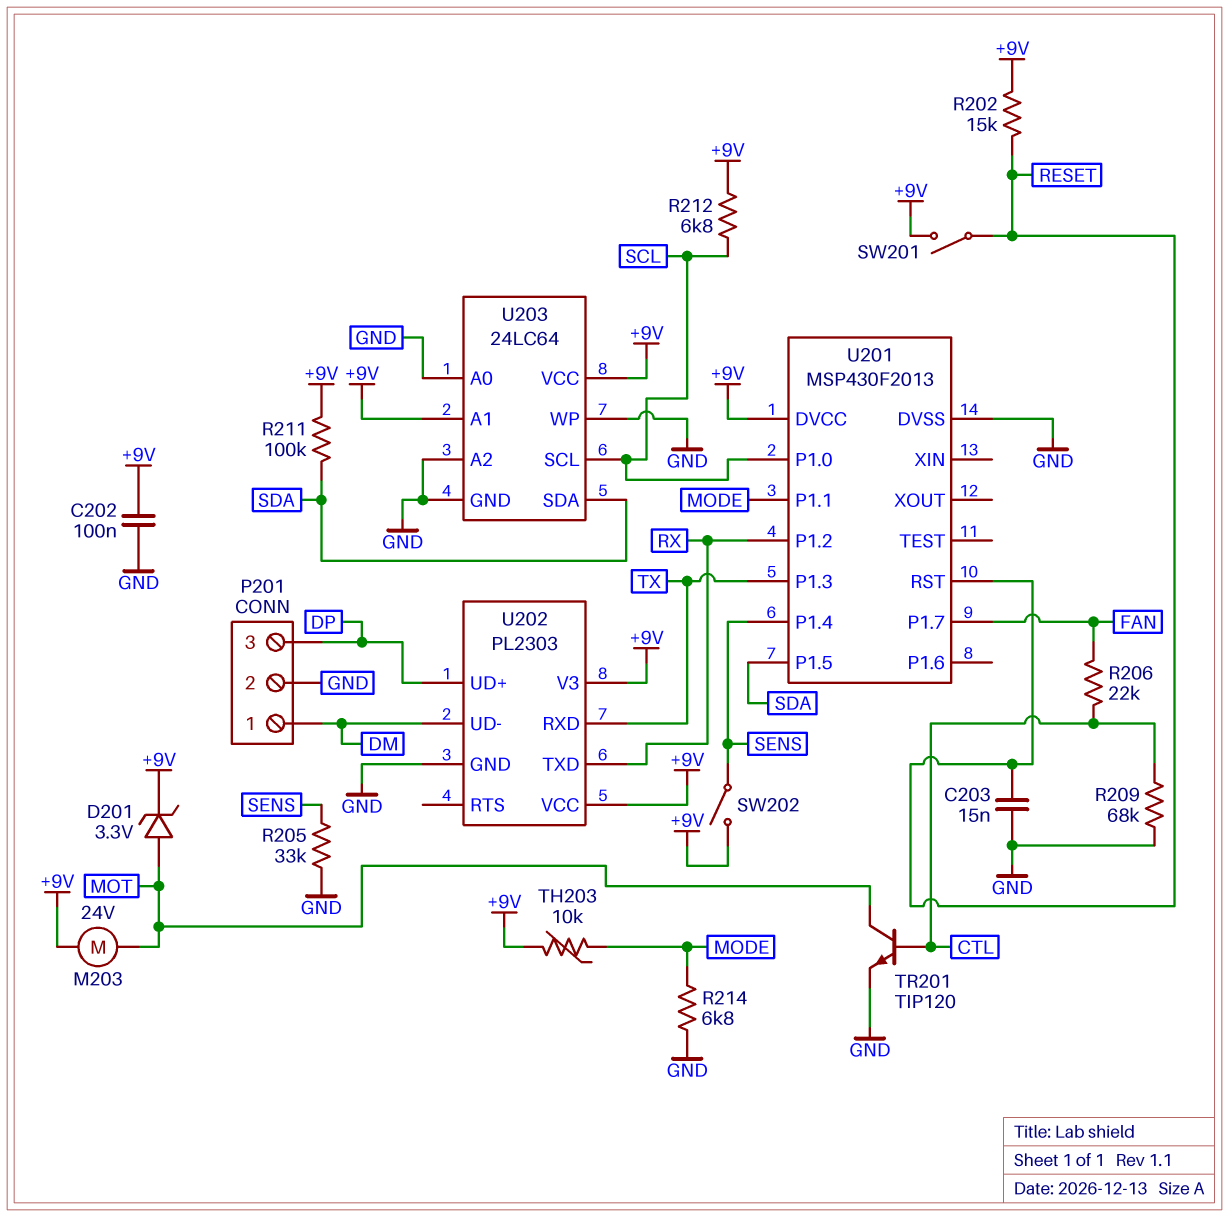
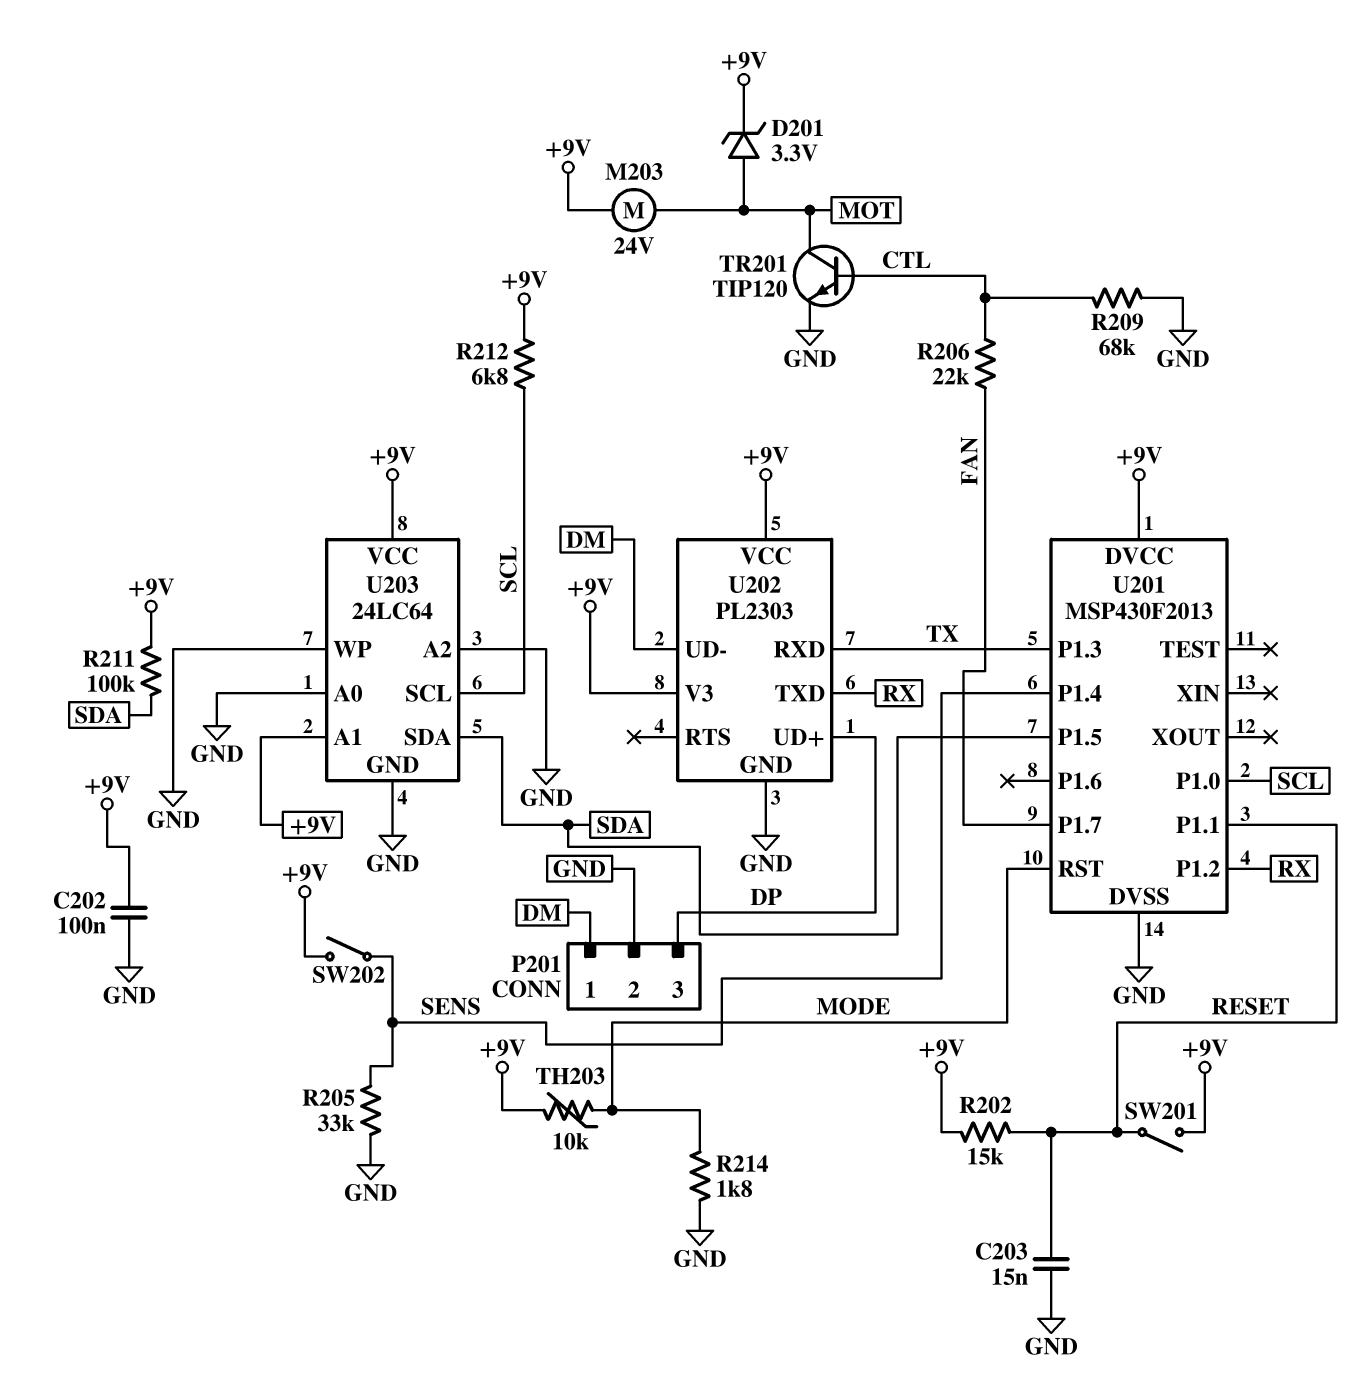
R214: 6.8k (GND, MODE) -> 1.8k (GND, MODE)
U201 pin P1.1: MODE -> RESET
U201 pin RST: RESET -> MODE

